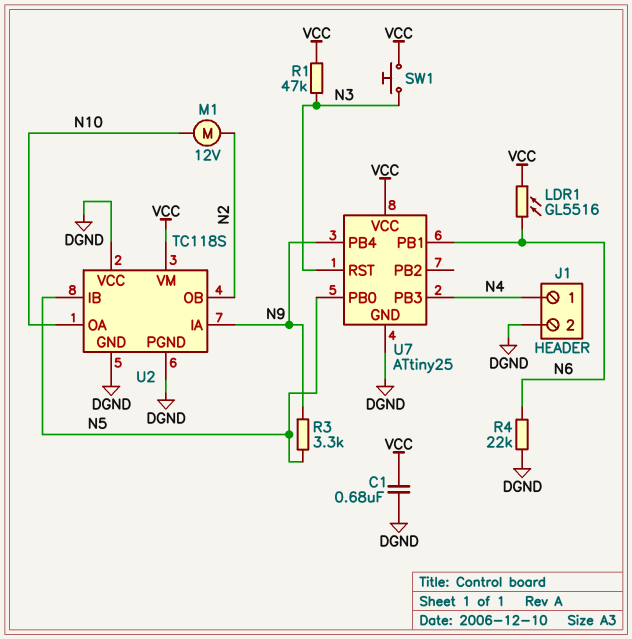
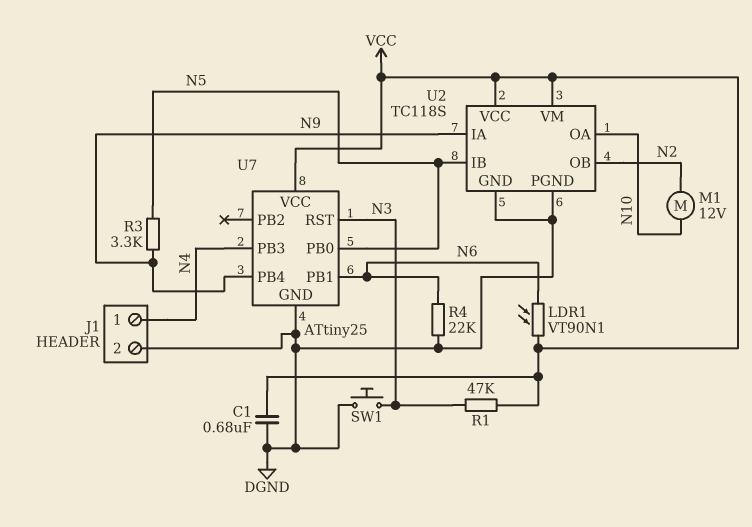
LDR1: GL5516 (N6, VCC) -> VT90N1 (N6, VCC)
SW1: button (N3, VCC) -> button (DGND, N3)
U2 pin VCC: DGND -> VCC

